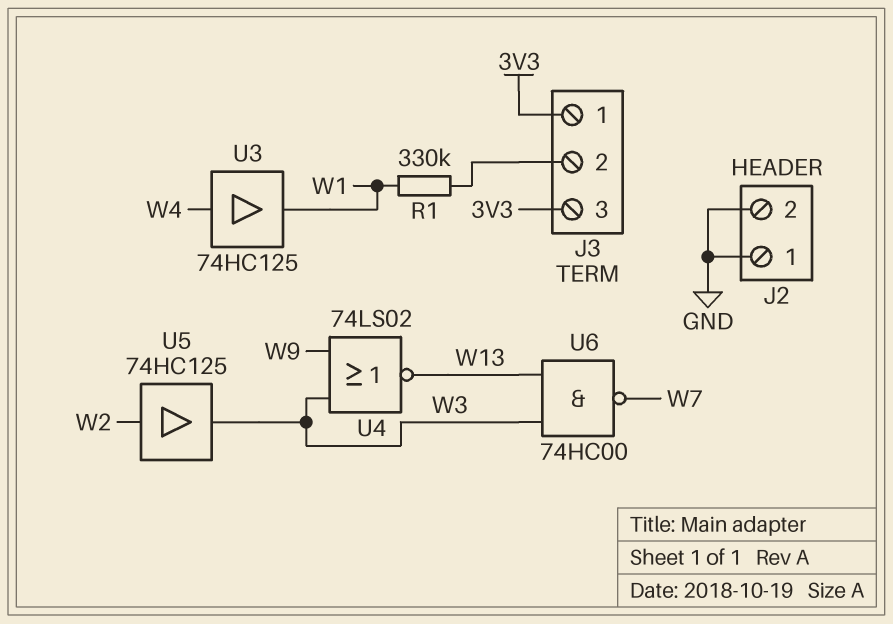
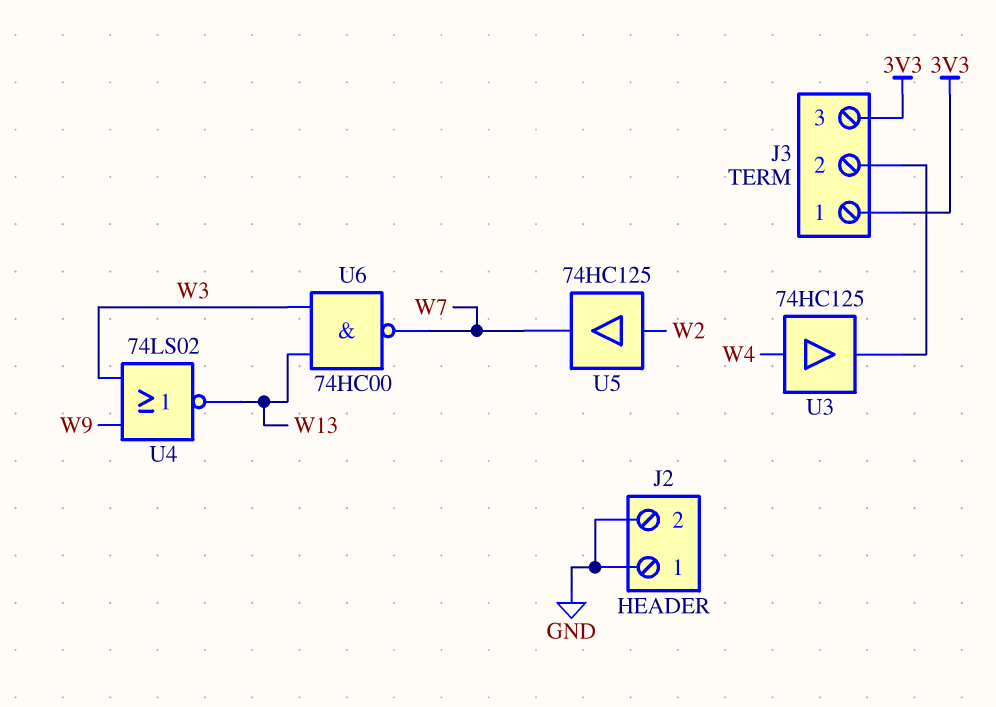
R1: 330k (J3/2, W1) -> none
U3: buffer 74HC125 (in W4, out W1) -> buffer 74HC125 (in W4, out J3/2)
U5: buffer 74HC125 (in W2, out W3) -> buffer 74HC125 (in W2, out W7)

